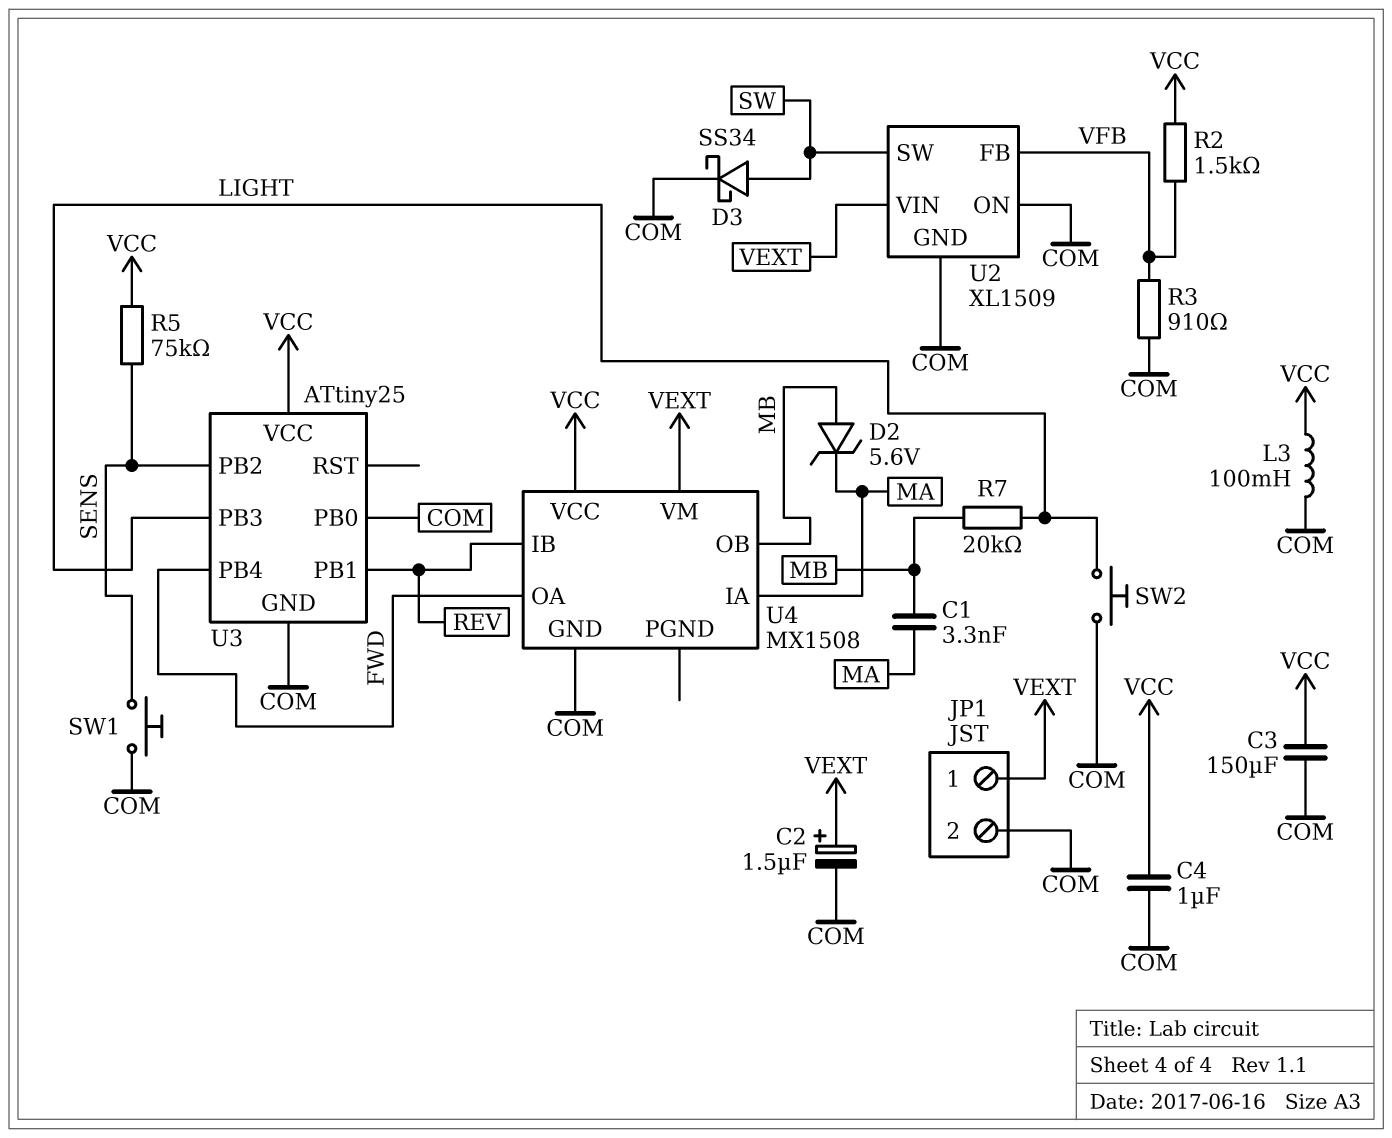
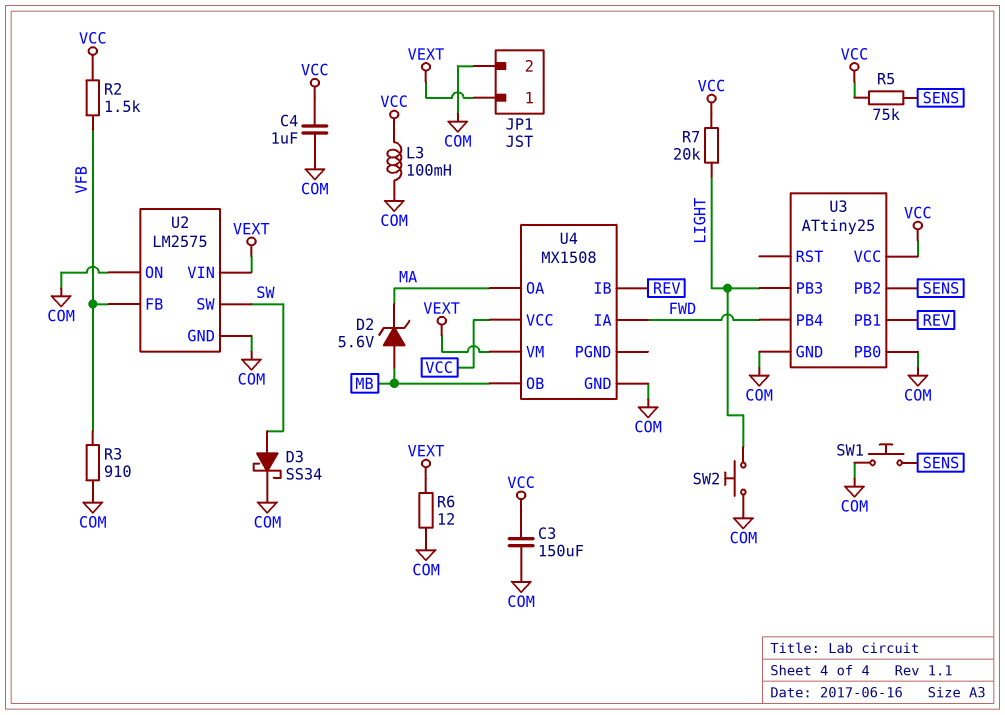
C1: 3.3nF (MA, MB) -> none
C2: 1.5uF (plus VEXT, minus COM) -> none
R6: none -> 12 (COM, VEXT)
R7: 20k (LIGHT, MB) -> 20k (LIGHT, VCC)
U2: XL1509 -> LM2575
U4 pin IA: MA -> FWD
U4 pin OA: FWD -> MA

